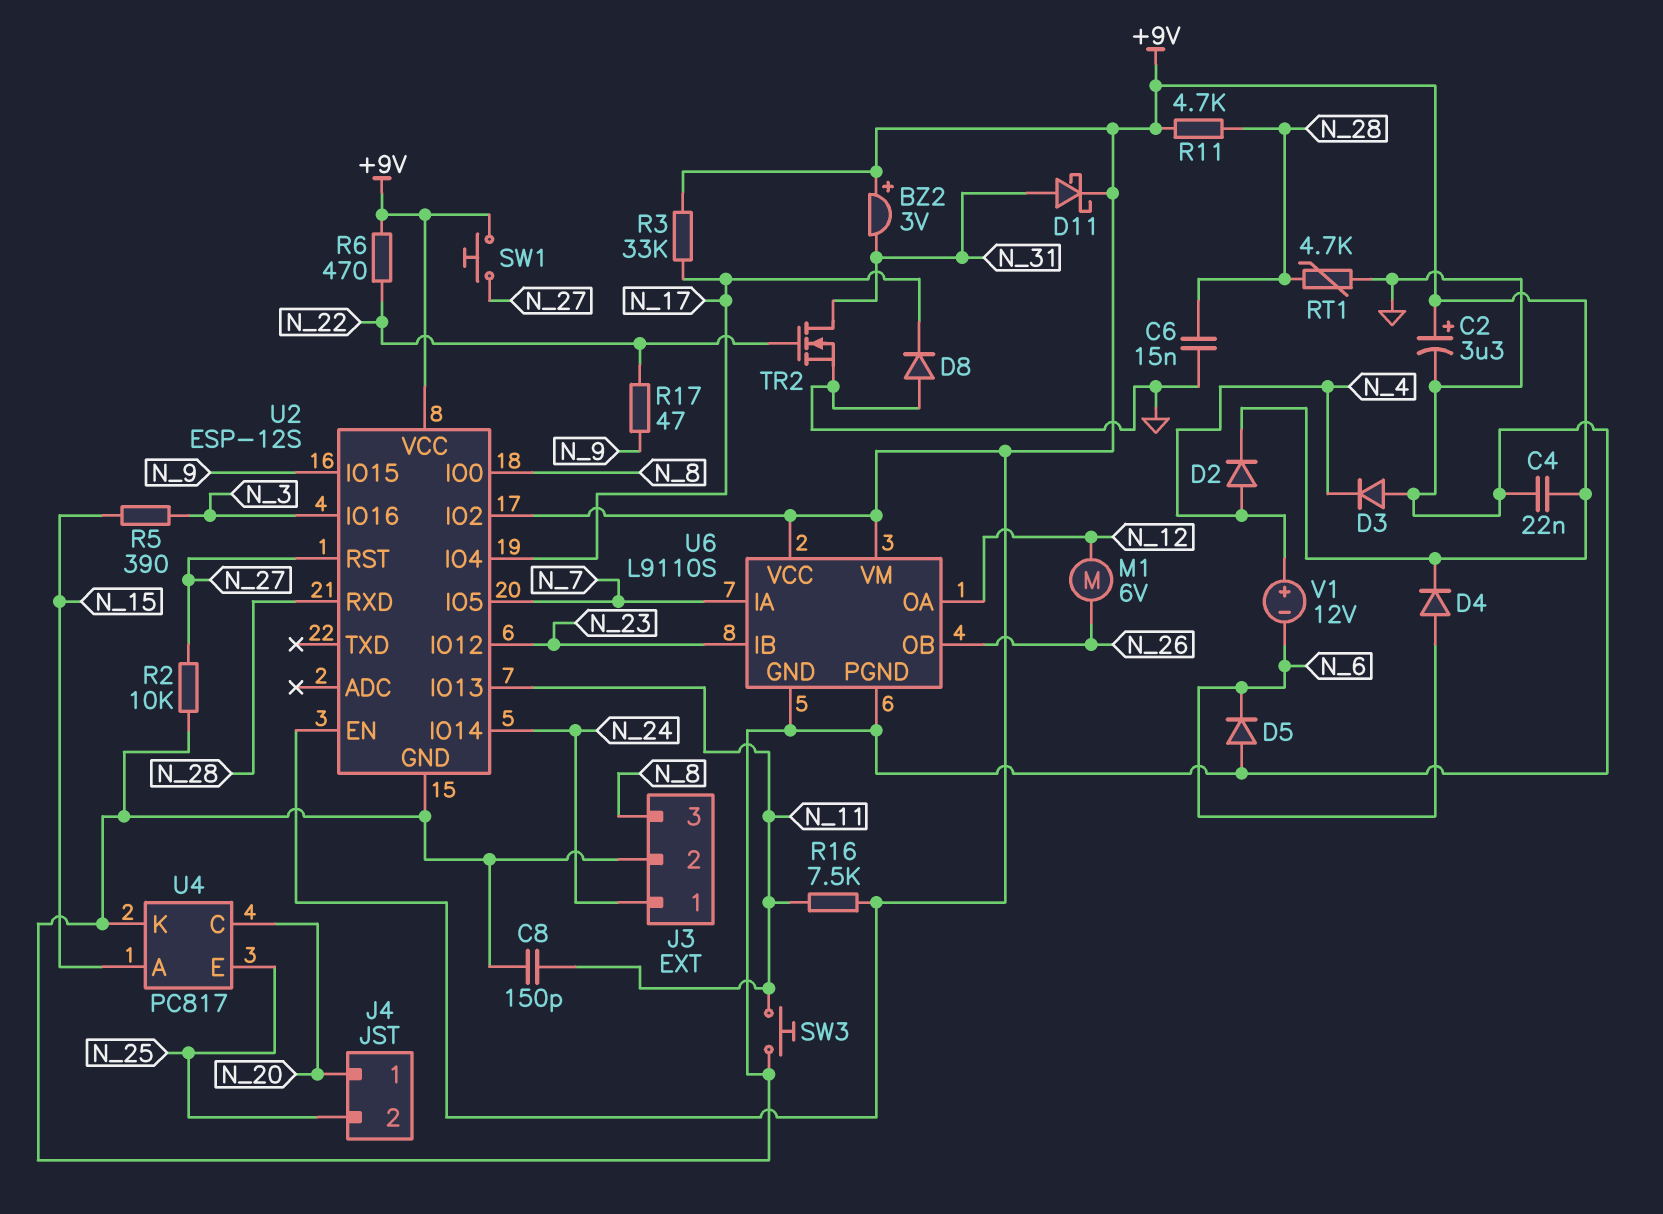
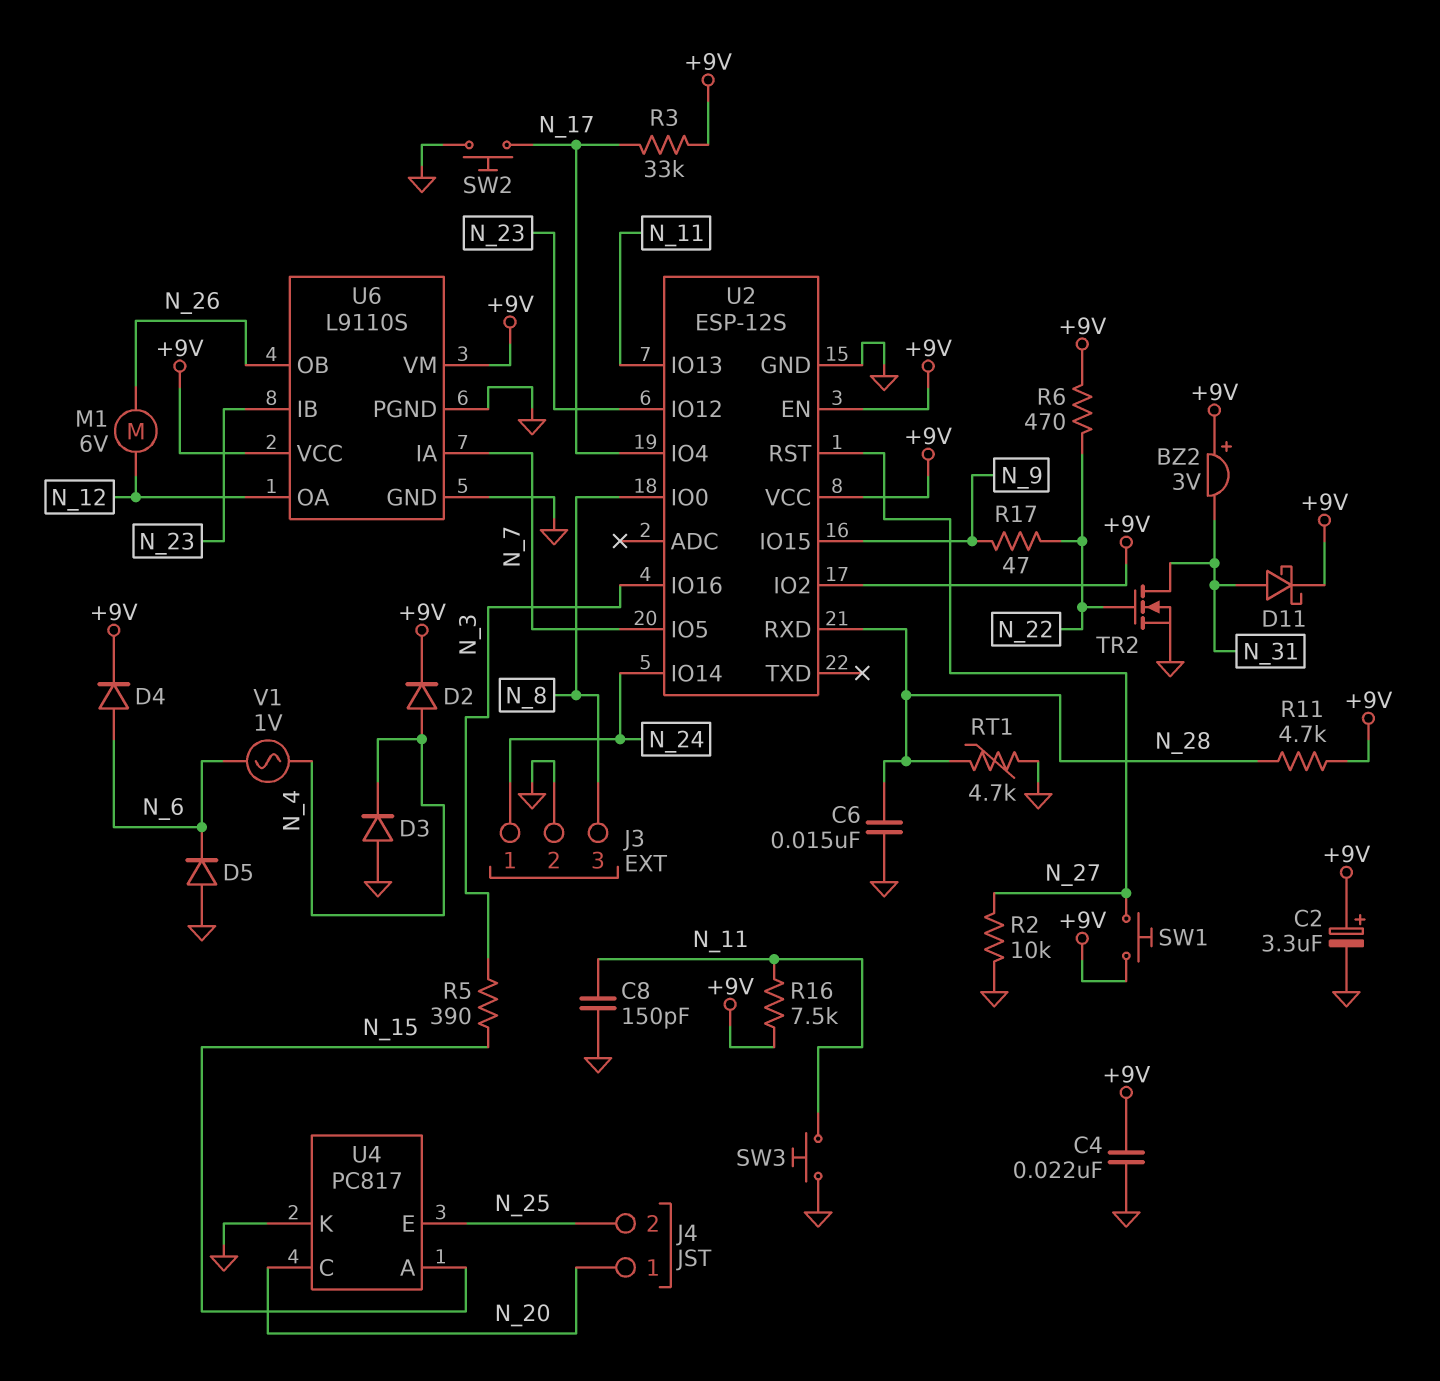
D8: diode (A GND, K N_17) -> none
SW2: none -> button (GND, N_17)
V1: 12V (plus N_4, minus N_6) -> AC 1V (N_4, N_6)

